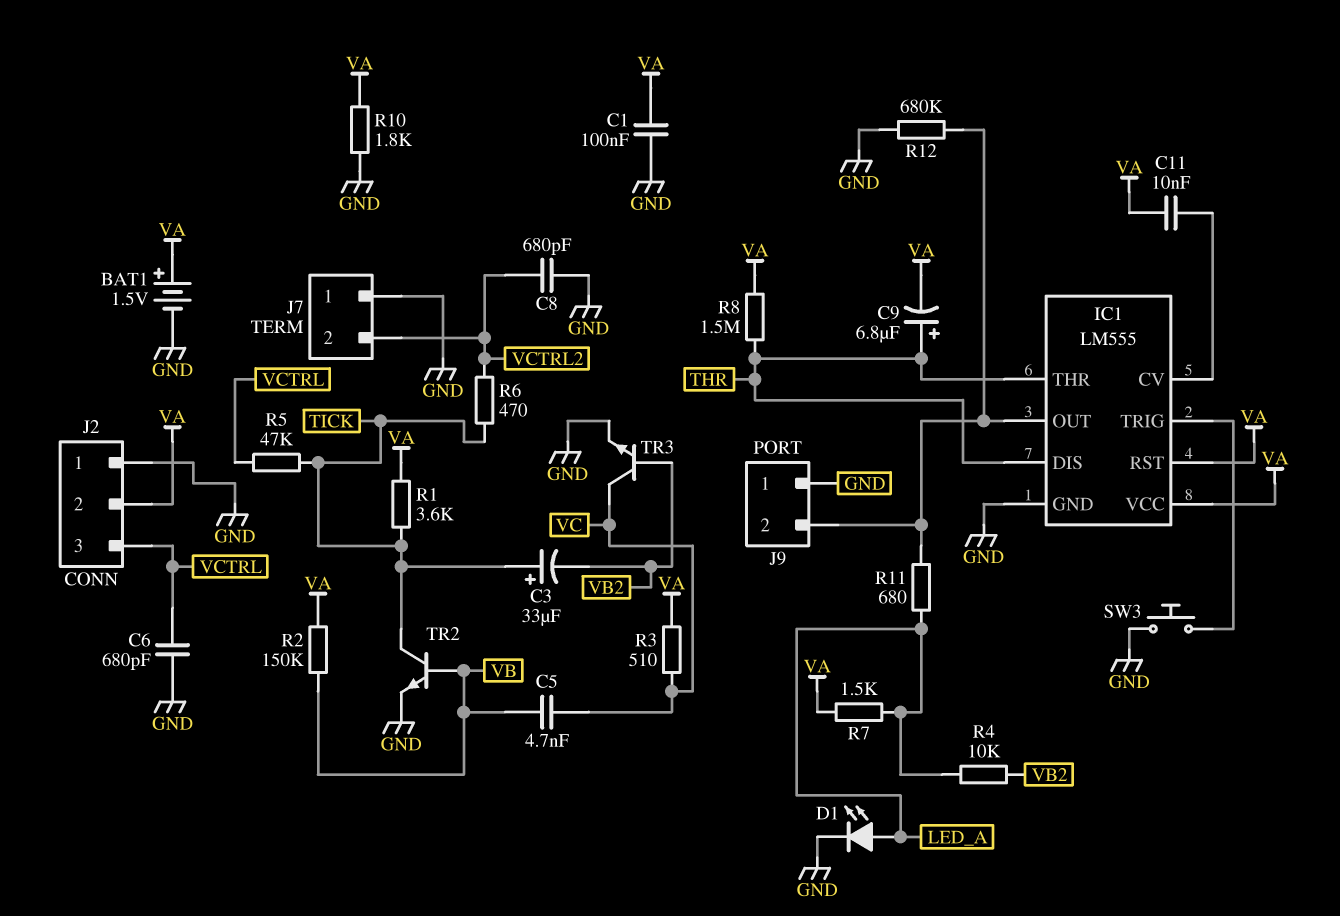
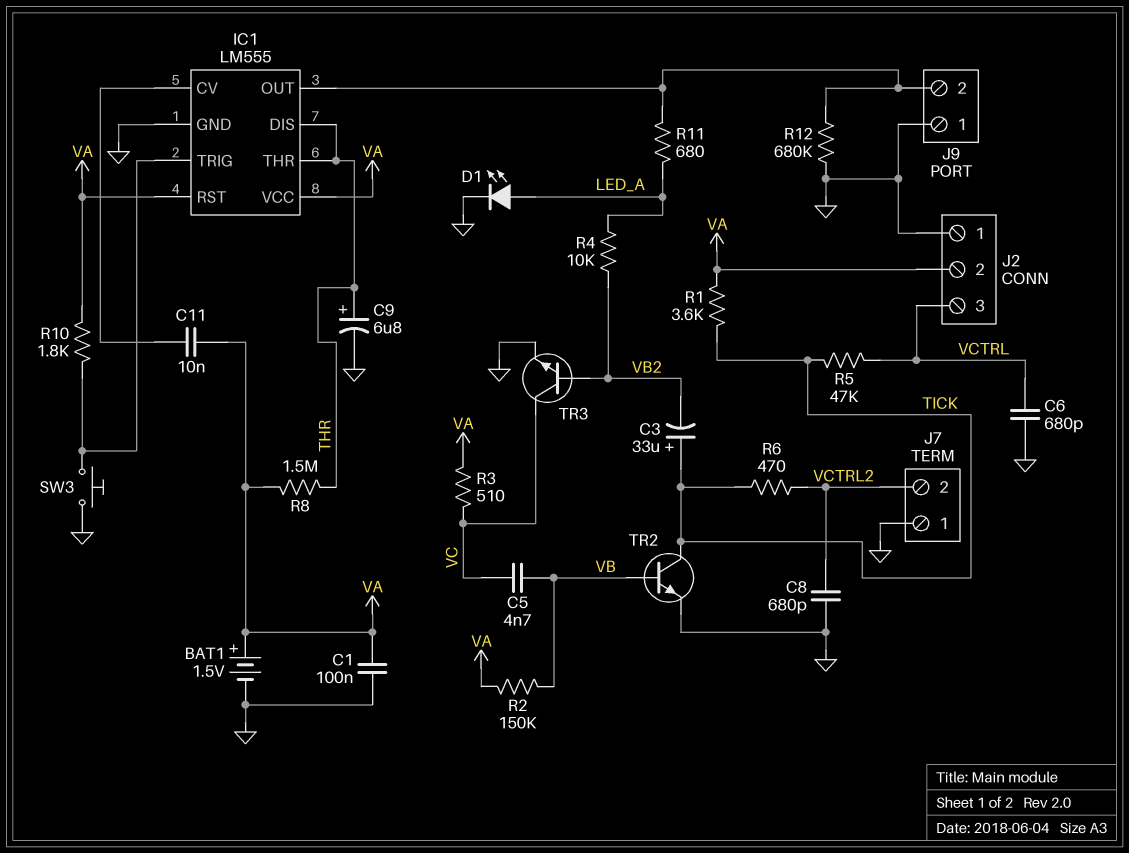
C9: 6.8uF (plus THR, minus VA) -> 6.8uF (plus THR, minus GND)
R7: 1.5k (LED_A, VA) -> none
R10: 1.8k (GND, VA) -> 1.8k (IC1/TRIG, VA)

